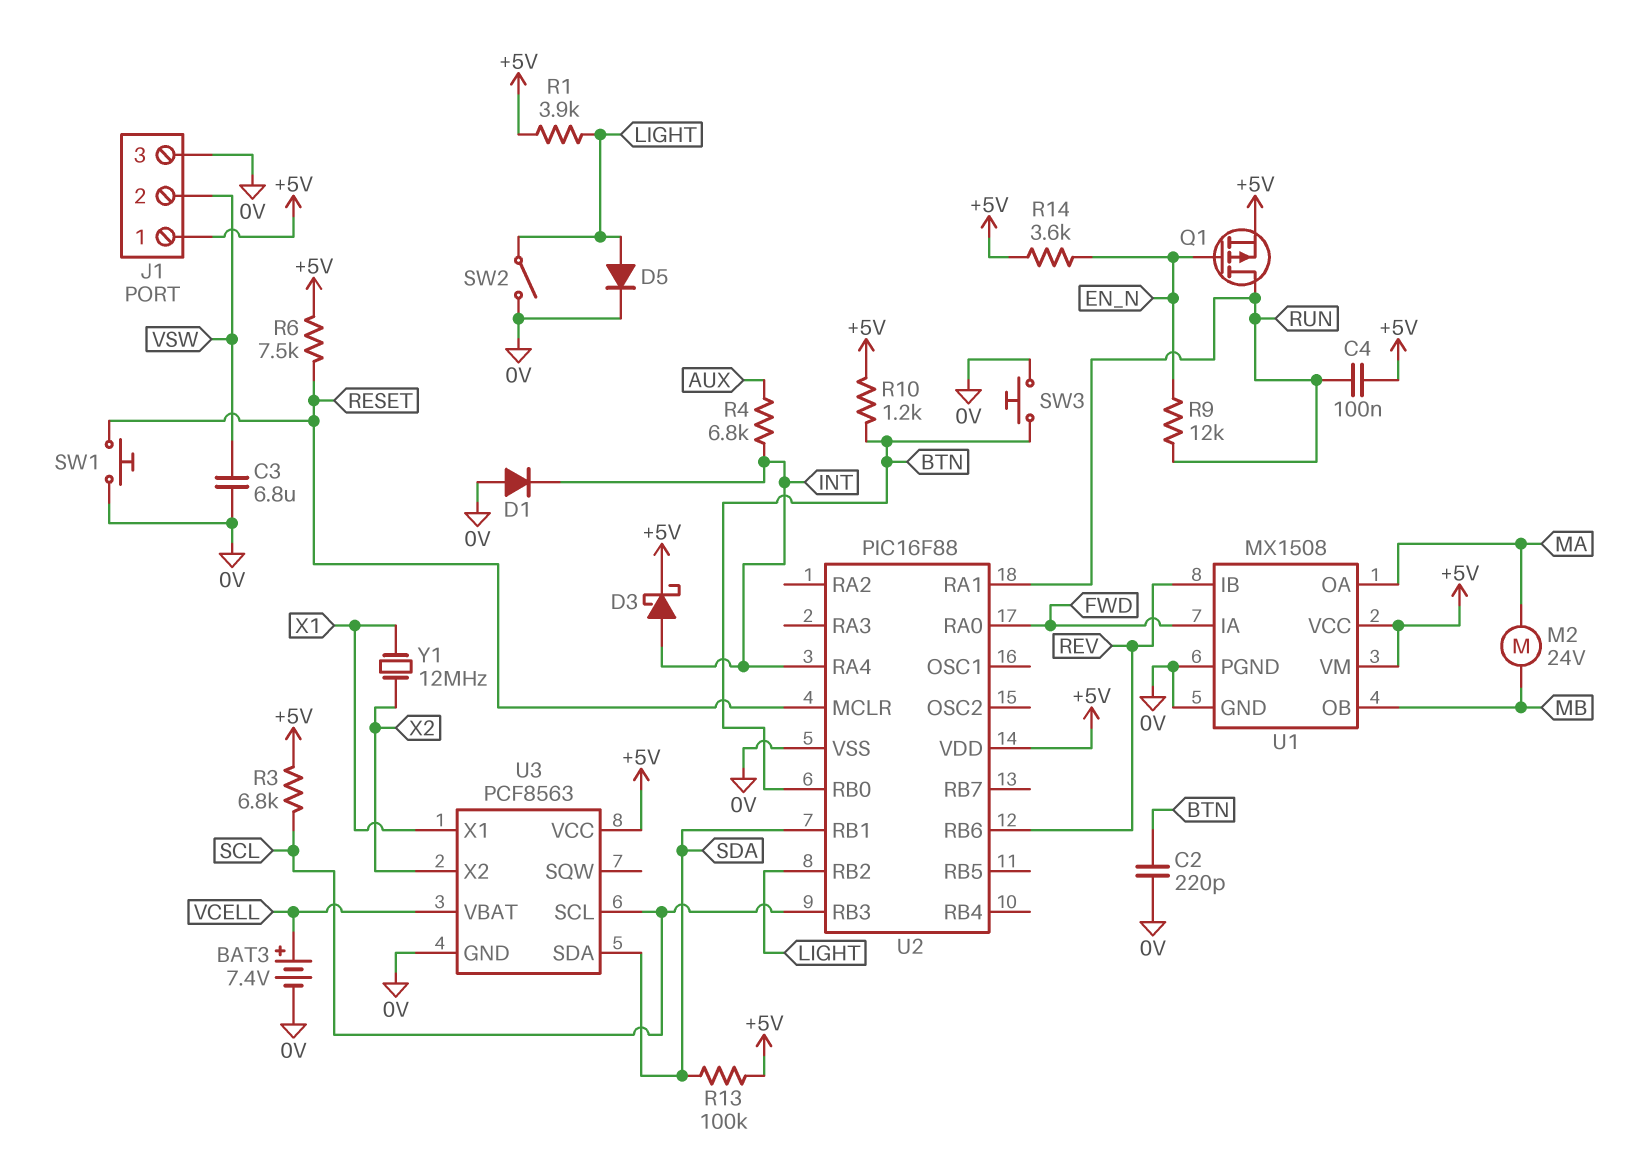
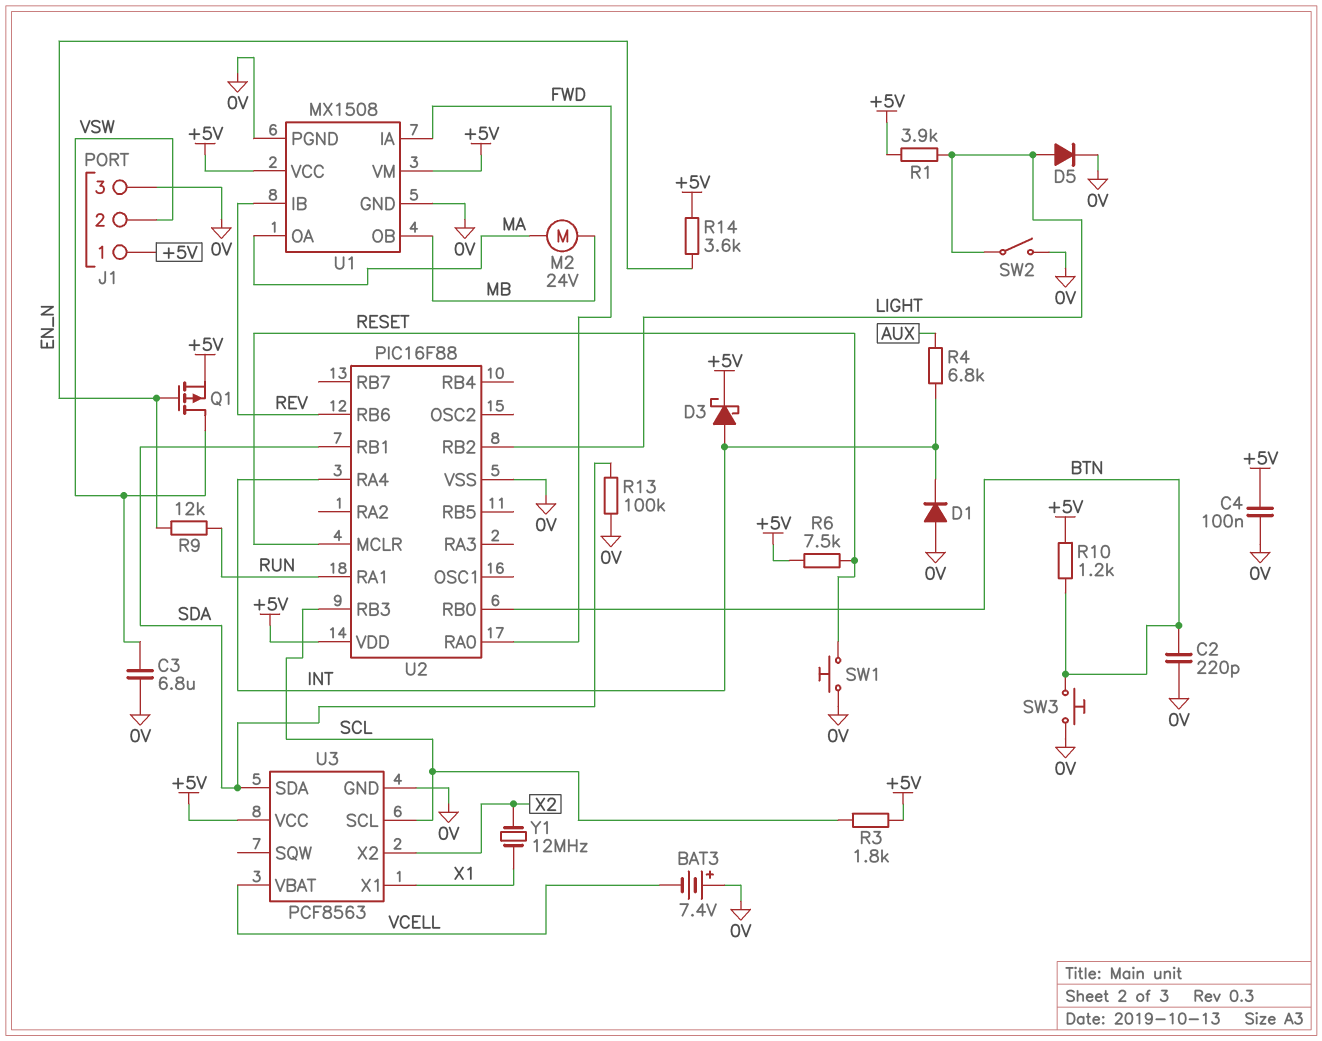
BAT3: 7.4V (plus VCELL, minus 0V) -> 7.4V (plus 0V, minus VCELL)
C4: 100nF (+5V, RUN) -> 100nF (+5V, 0V)
Q1: PMOS (G EN_N, D RUN, S +5V) -> PMOS (G EN_N, D VSW, S +5V)
R3: 6.8k (+5V, SCL) -> 1.8k (+5V, SCL)
R13: 100k (+5V, SDA) -> 100k (0V, SDA)

